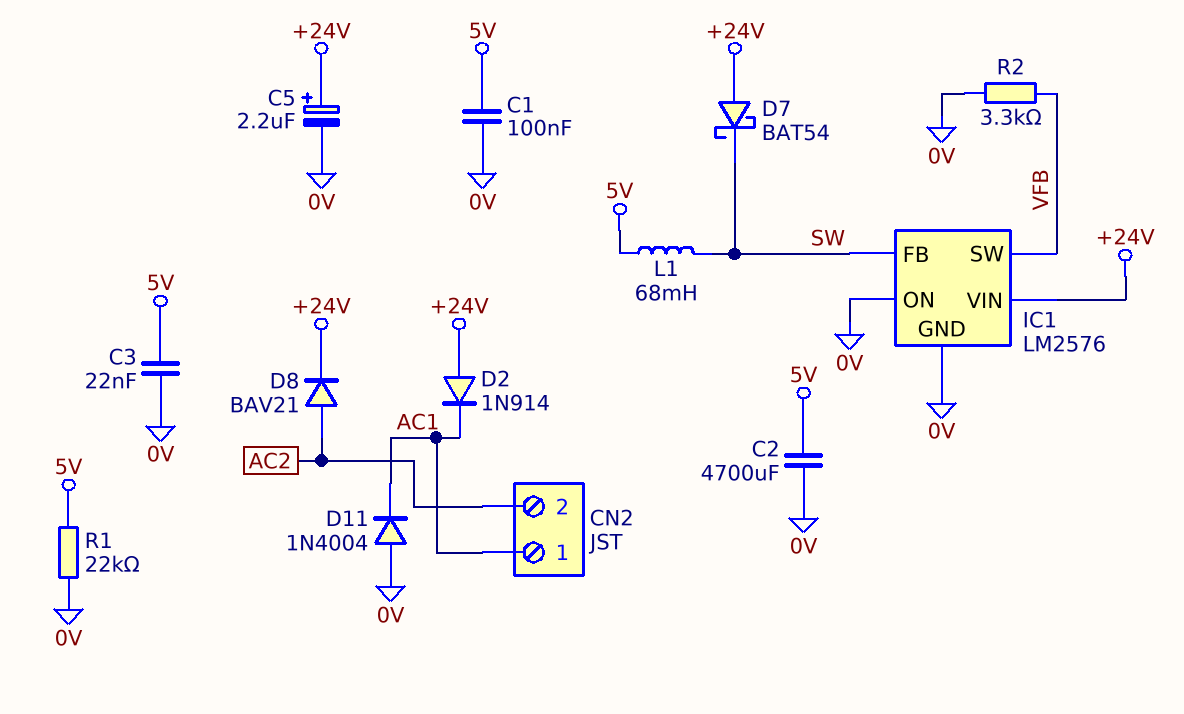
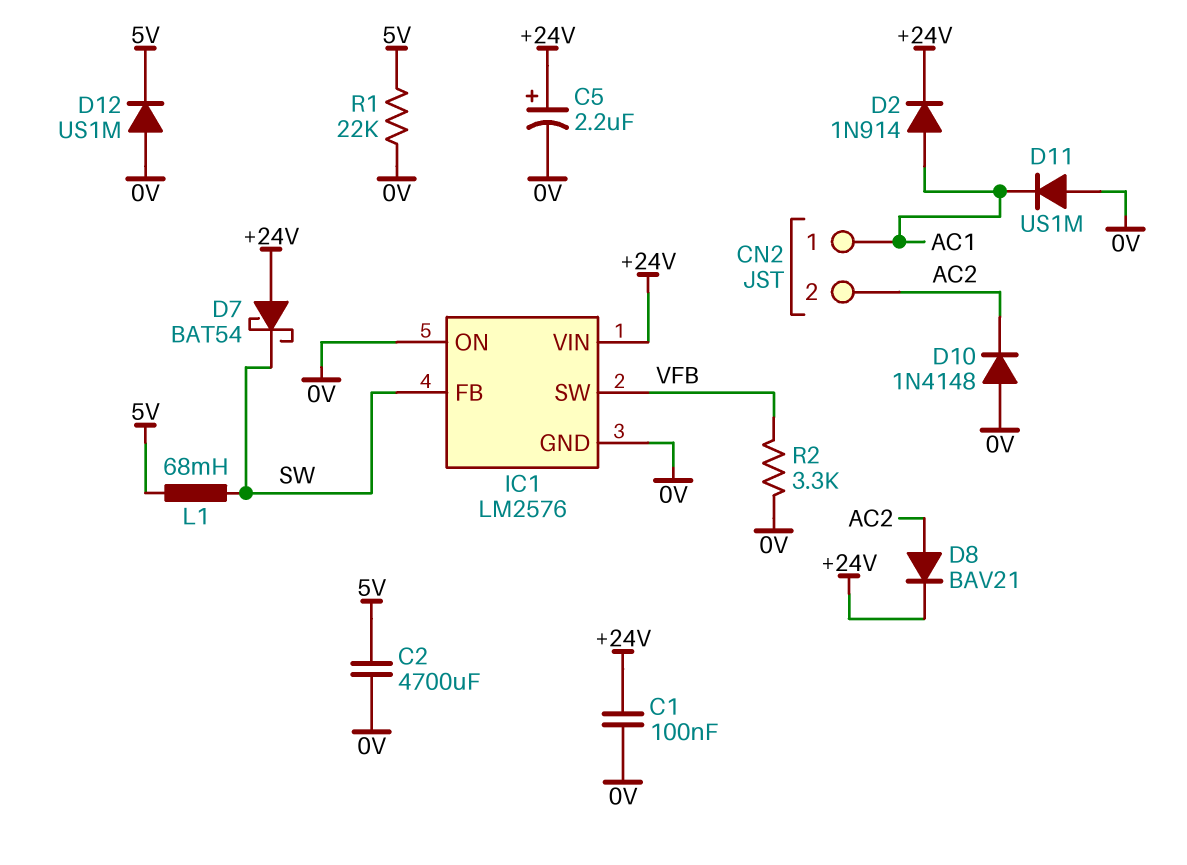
C1: 100nF (0V, 5V) -> 100nF (+24V, 0V)
C3: 22nF (0V, 5V) -> none
D2: diode 1N914 (A +24V, K AC1) -> diode 1N914 (A AC1, K +24V)
D10: none -> diode 1N4148 (A 0V, K AC2)
D11: diode 1N4004 (A 0V, K AC1) -> diode US1M (A 0V, K AC1)
D12: none -> diode US1M (A 0V, K 5V)

